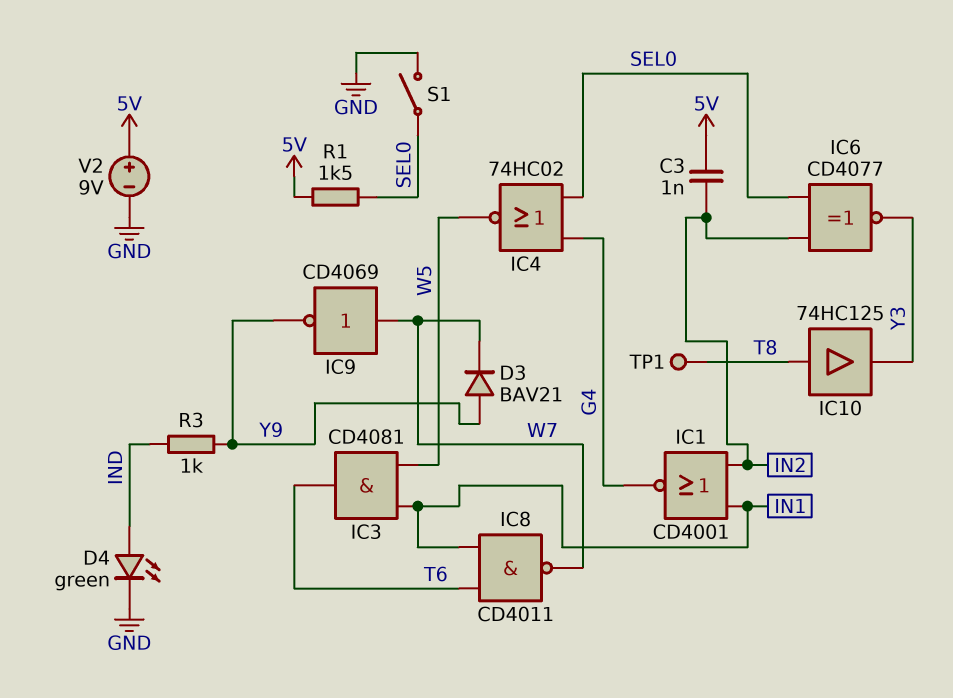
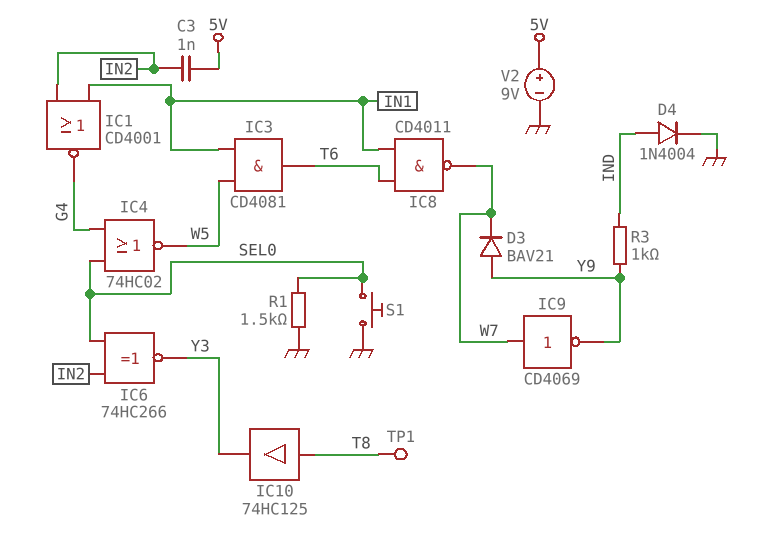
D4: LED green (A IND, K GND) -> diode 1N4004 (A IND, K GND)
IC6: XNOR CD4077 (in IN2, in SEL0, out Y3) -> XNOR 74HC266 (in IN2, in SEL0, out Y3)
R1: 1.5k (5V, SEL0) -> 1.5k (GND, SEL0)
S1: switch (GND, SEL0) -> button (GND, SEL0)

